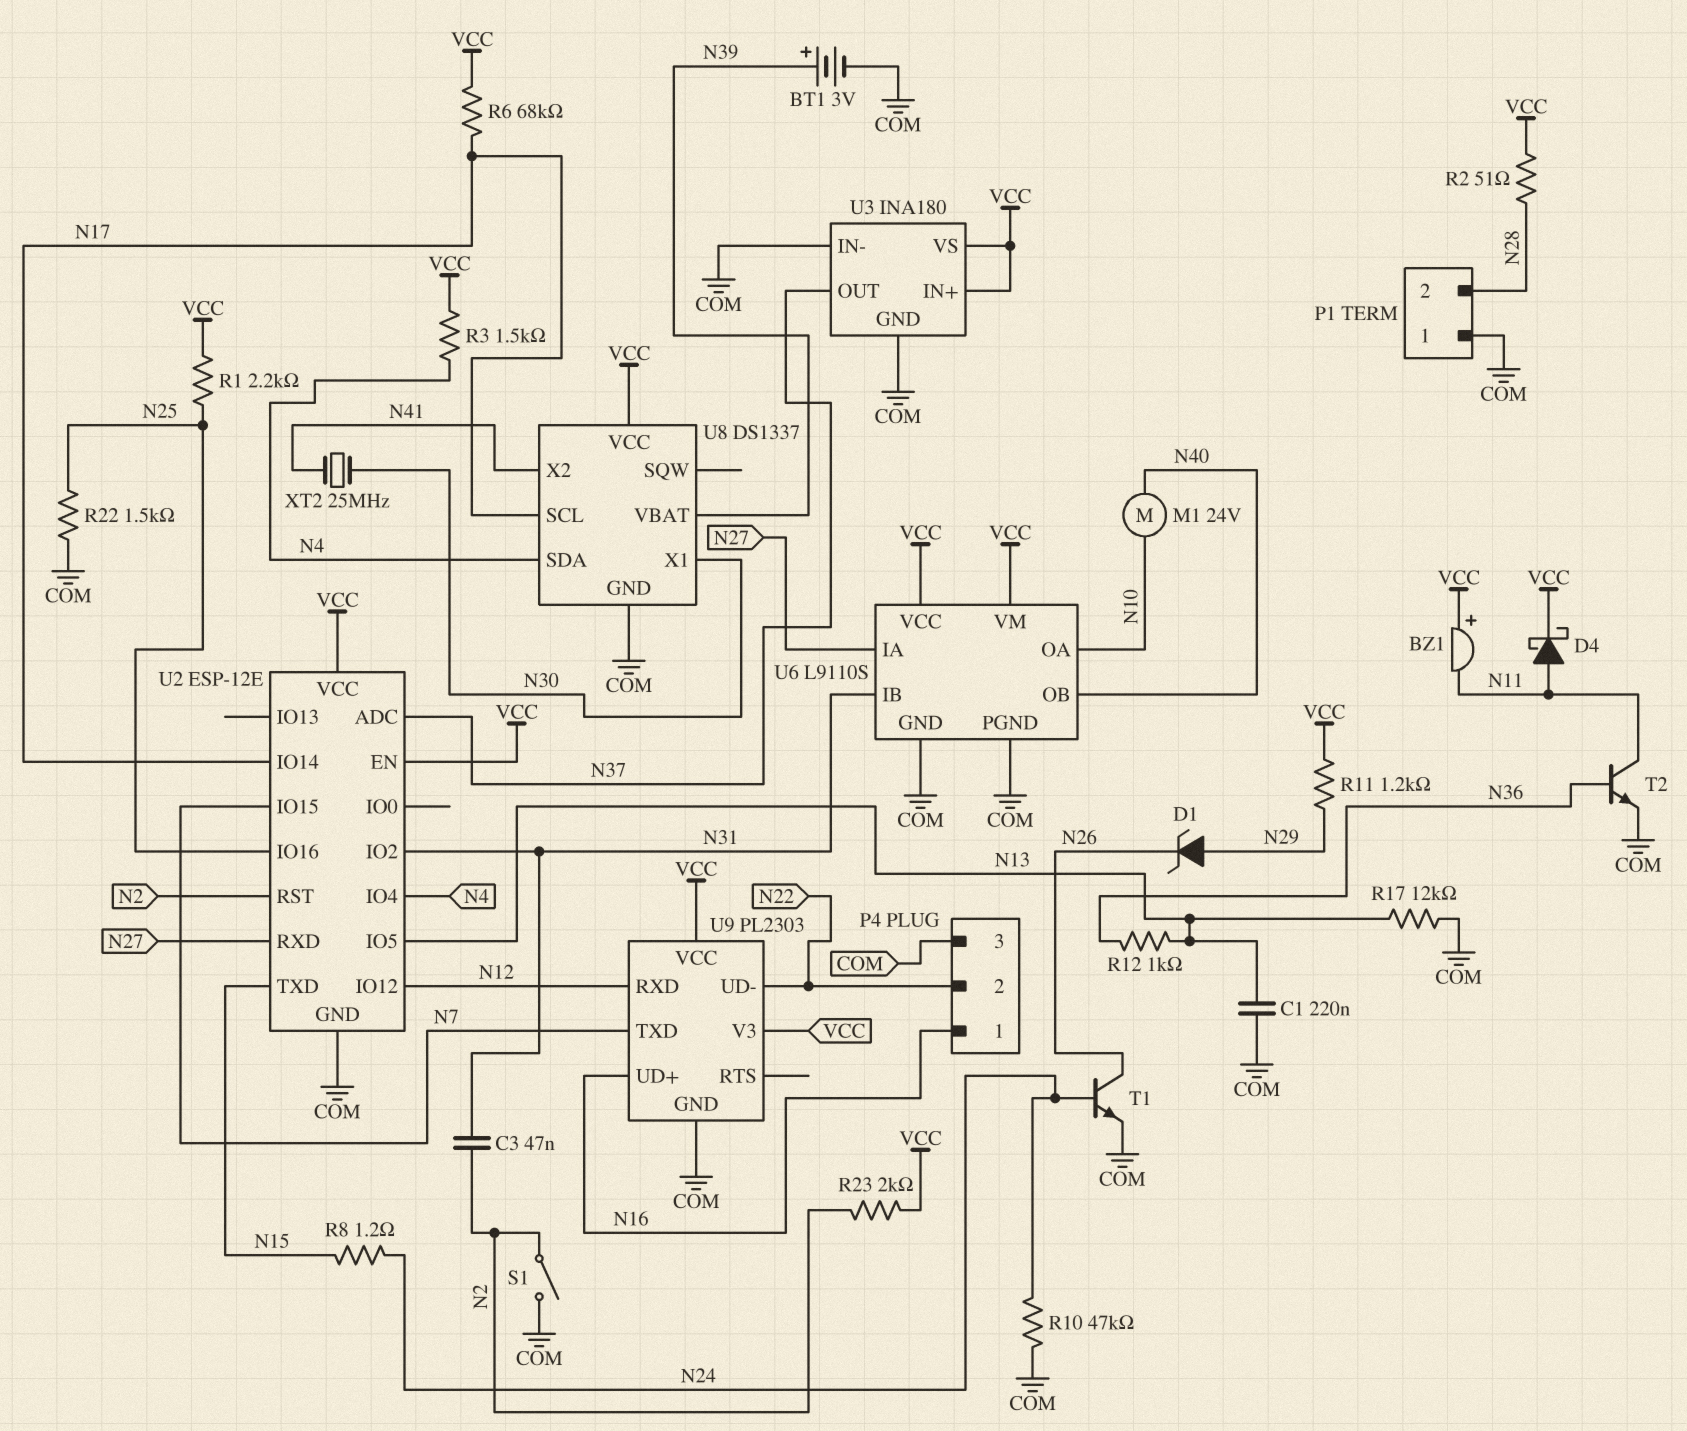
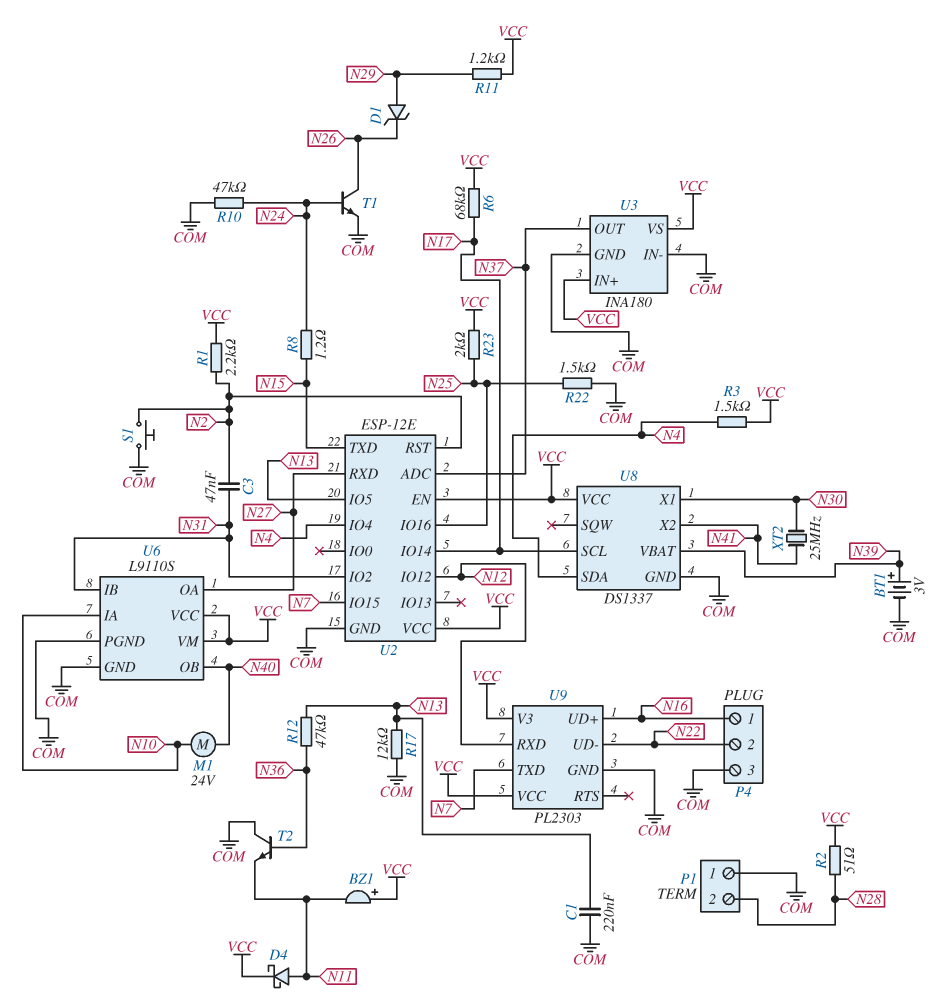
R1: 2.2k (N25, VCC) -> 2.2k (N2, VCC)
R12: 1k (N13, N36) -> 47k (N13, N36)
R23: 2k (N2, VCC) -> 2k (N25, VCC)
S1: switch (COM, N2) -> button (COM, N2)
T2: NPN (B N36, C N11, E COM) -> NPN (B N36, C COM, E N11)
U6 pin IA: N27 -> N10
U6 pin OA: N10 -> N27

